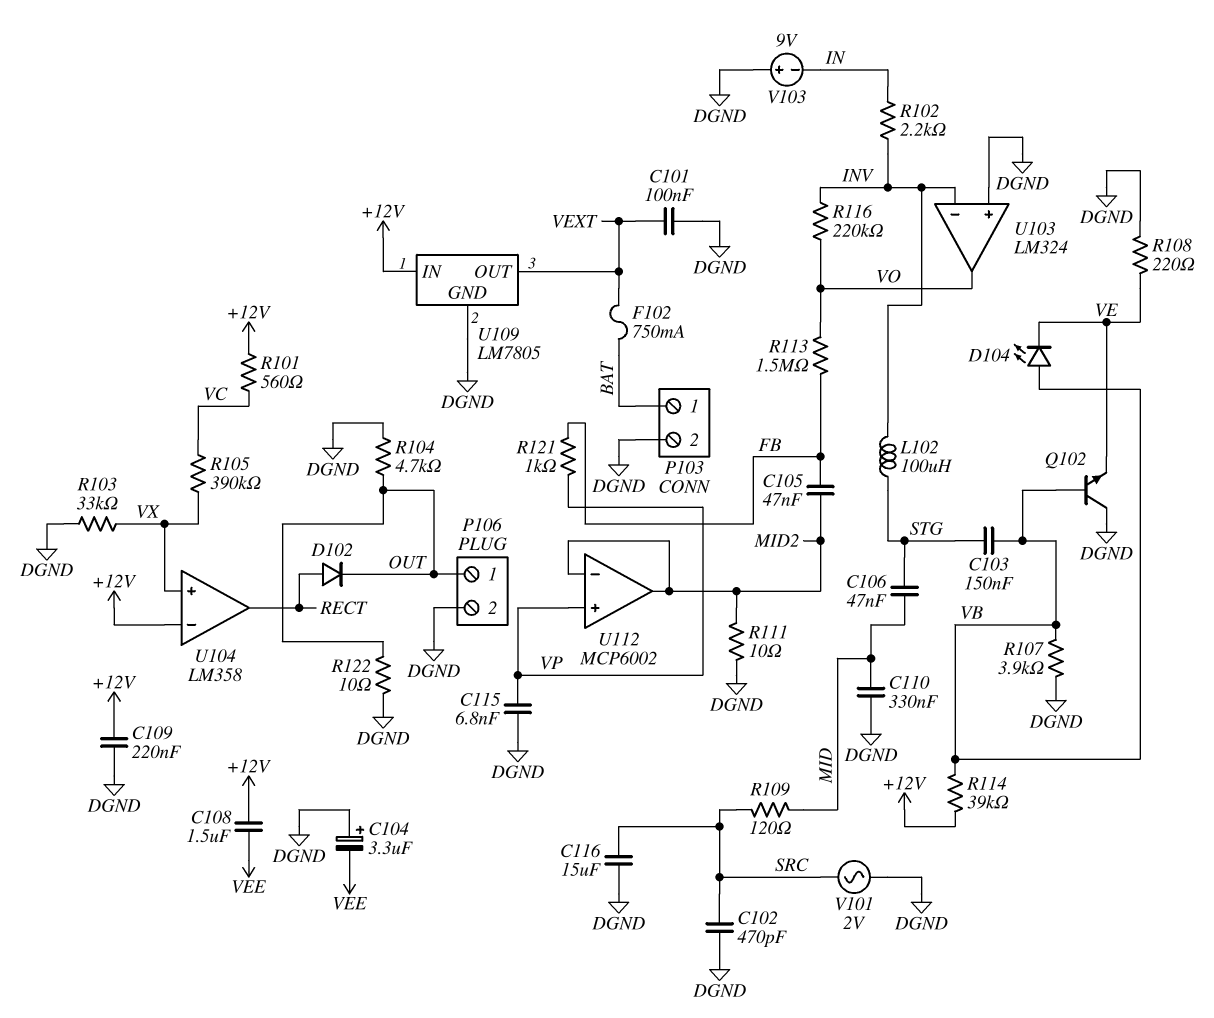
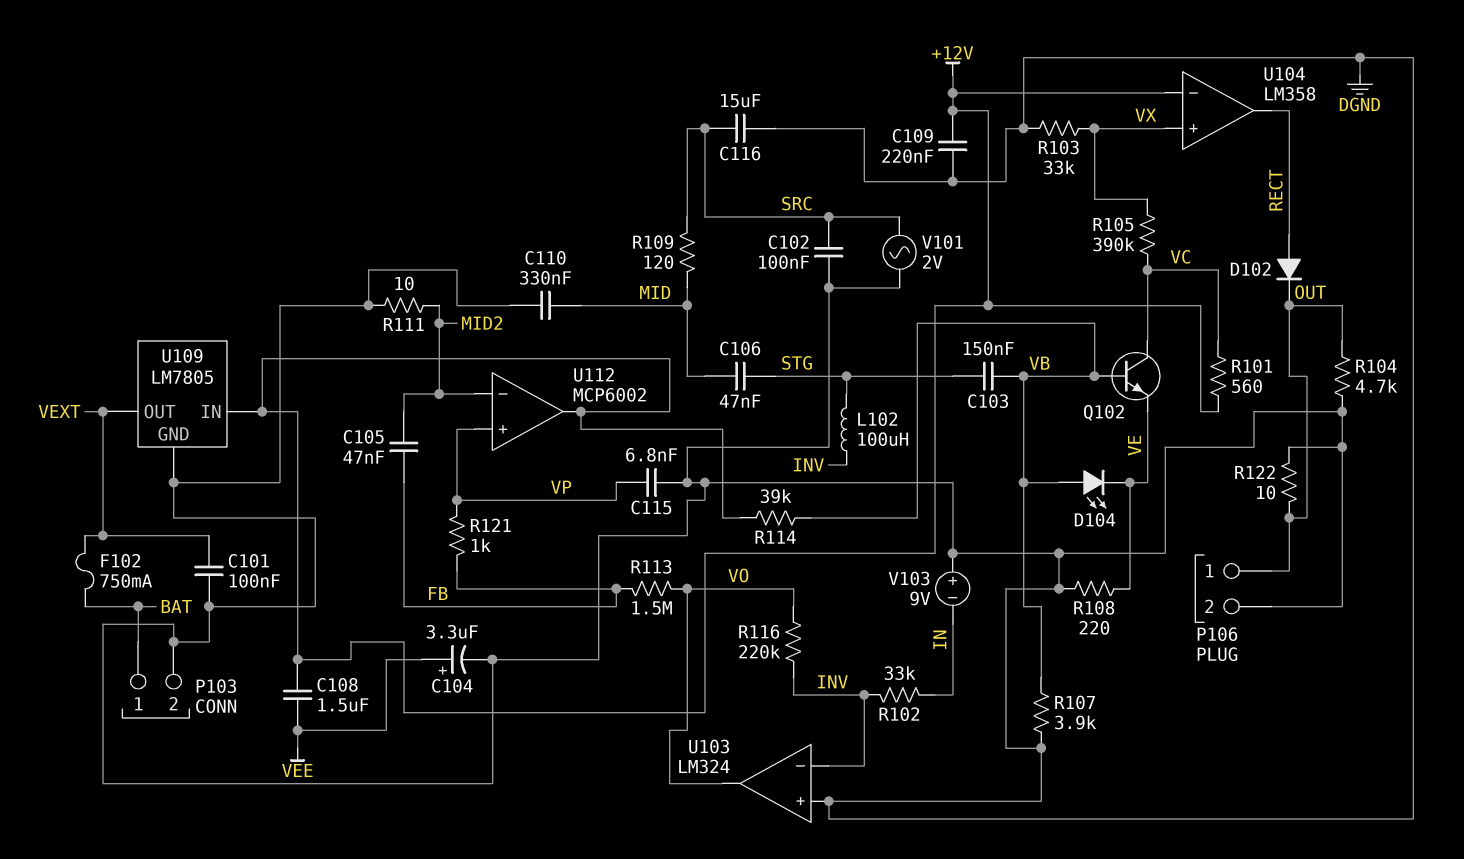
C102: 470pF (DGND, SRC) -> 100nF (DGND, SRC)
C104: 3.3uF (plus DGND, minus VEE) -> 3.3uF (plus VEE, minus DGND)
Q102: NPN (B VB, C DGND, E VE) -> NPN (B VB, C VC, E VE)
R102: 2.2k (IN, INV) -> 33k (IN, INV)
U112 pin out: MID2 -> +12V

